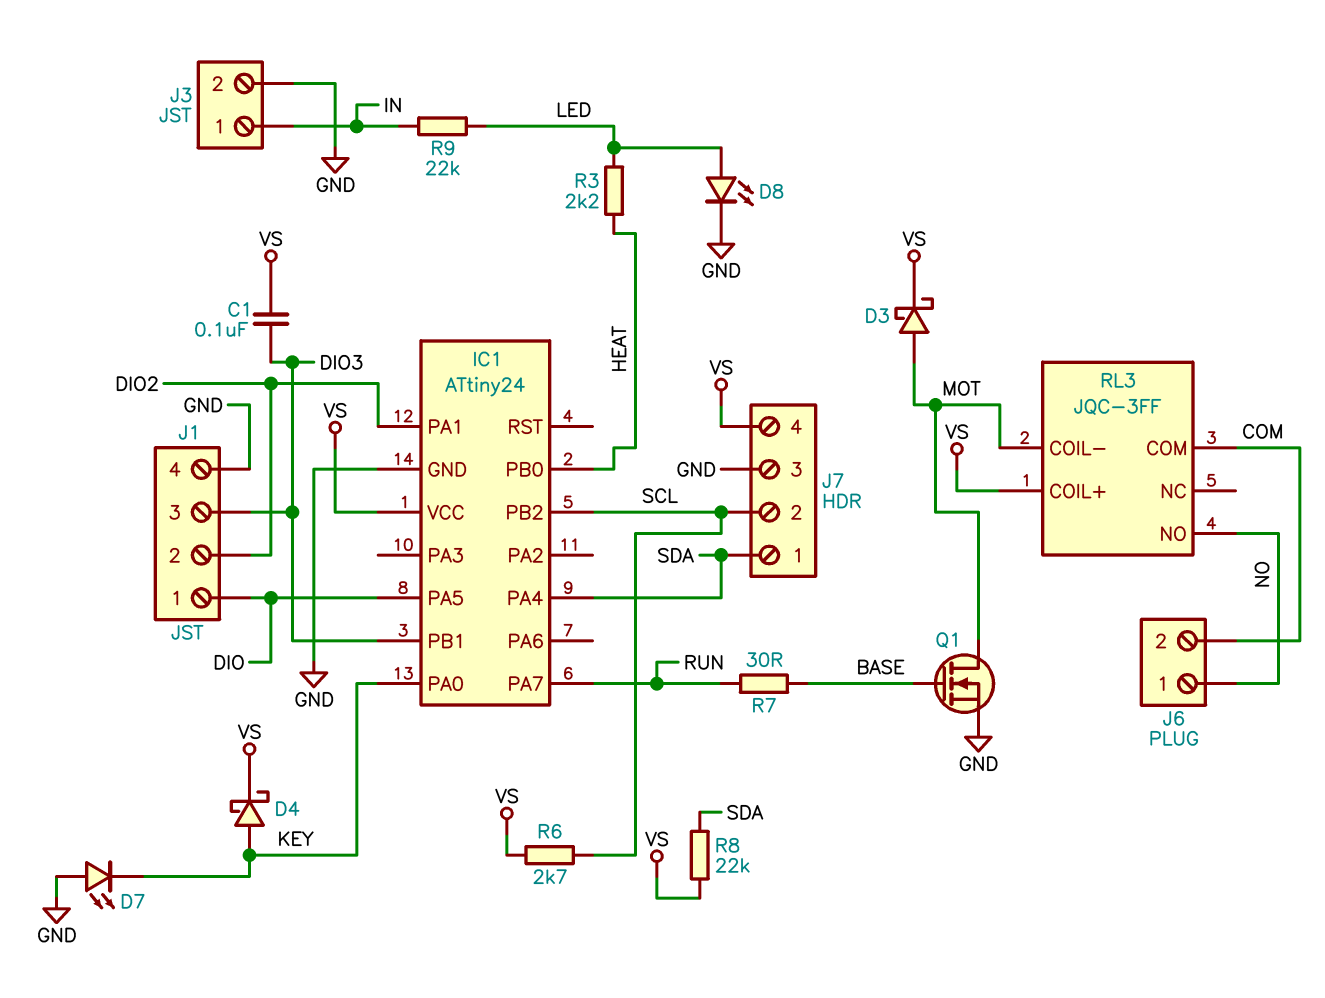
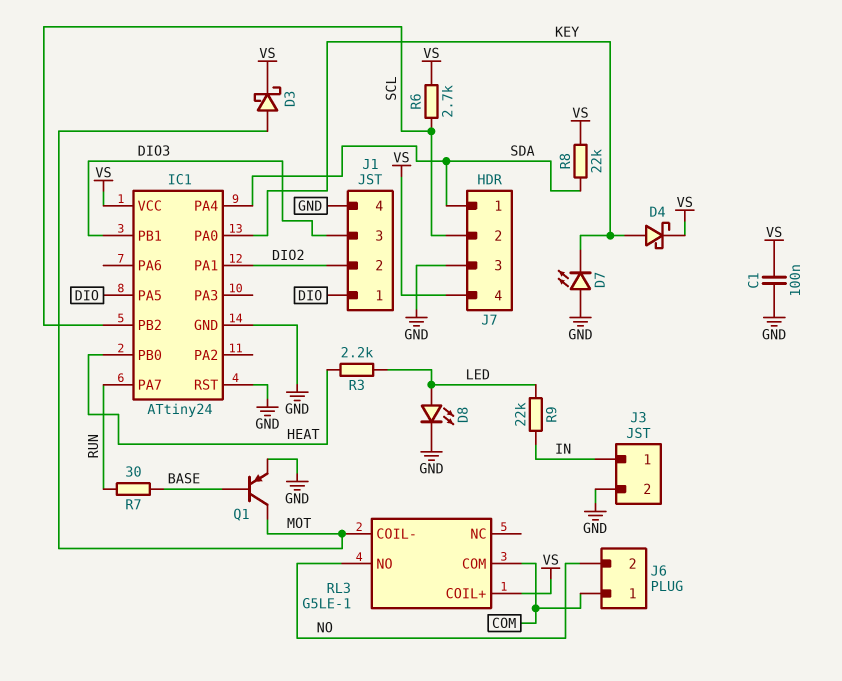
C1: 100nF (DIO3, VS) -> 100nF (GND, VS)
IC1 pin RST: none -> GND
J6 pin 1: NO -> COM
J6 pin 2: COM -> NO
Q1: NMOS (G BASE, D MOT, S GND) -> PNP (B BASE, C MOT, E GND)
RL3: JQC-3FF -> G5LE-1

